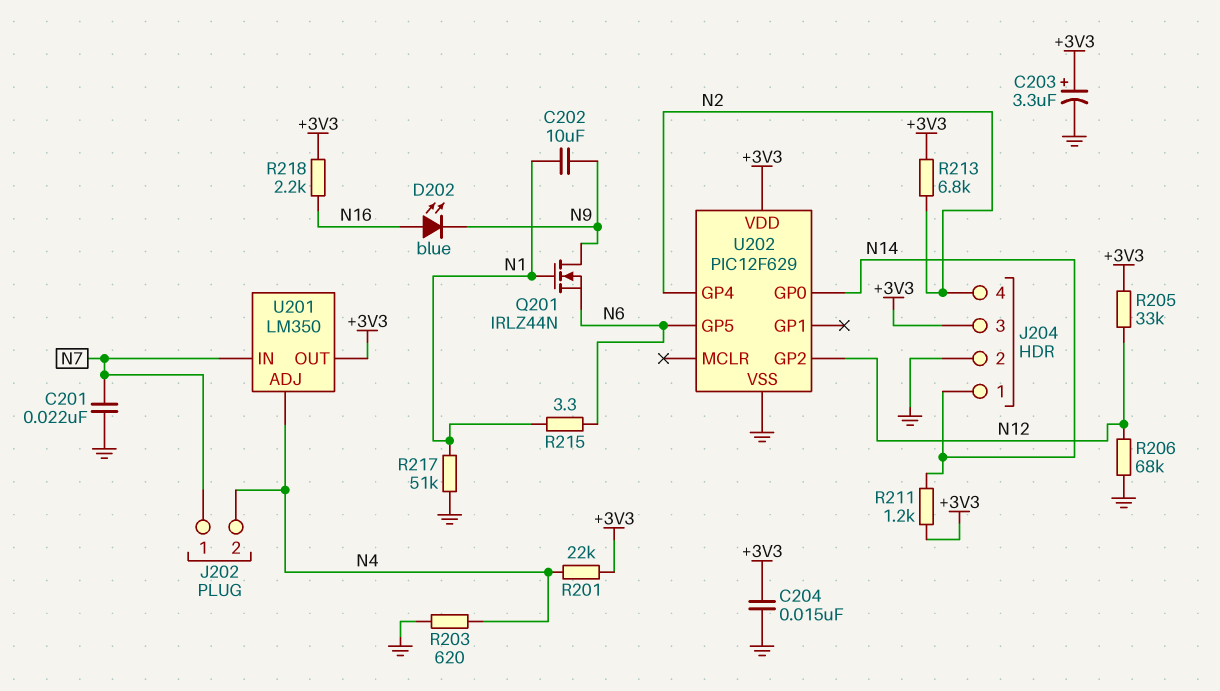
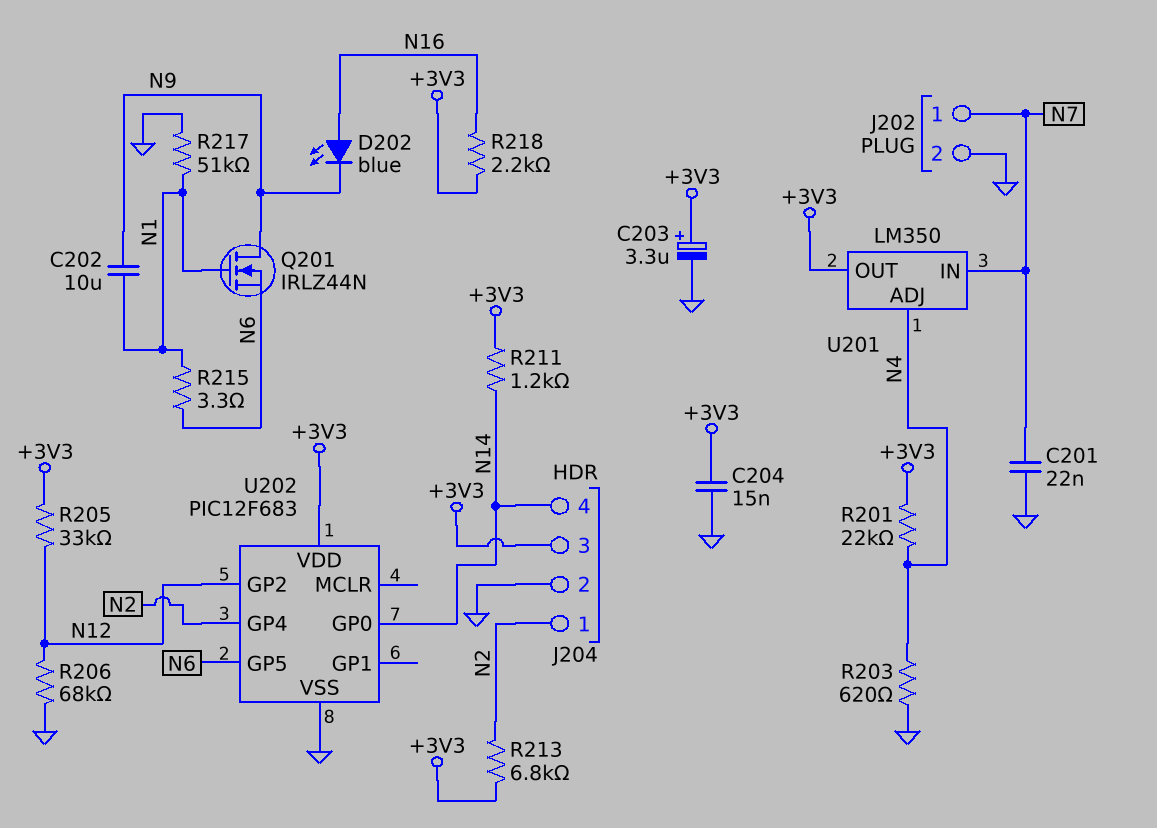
J202 pin 2: N4 -> GND
J204 pin 1: N14 -> N2
J204 pin 4: N2 -> N14
U202: PIC12F629 -> PIC12F683

